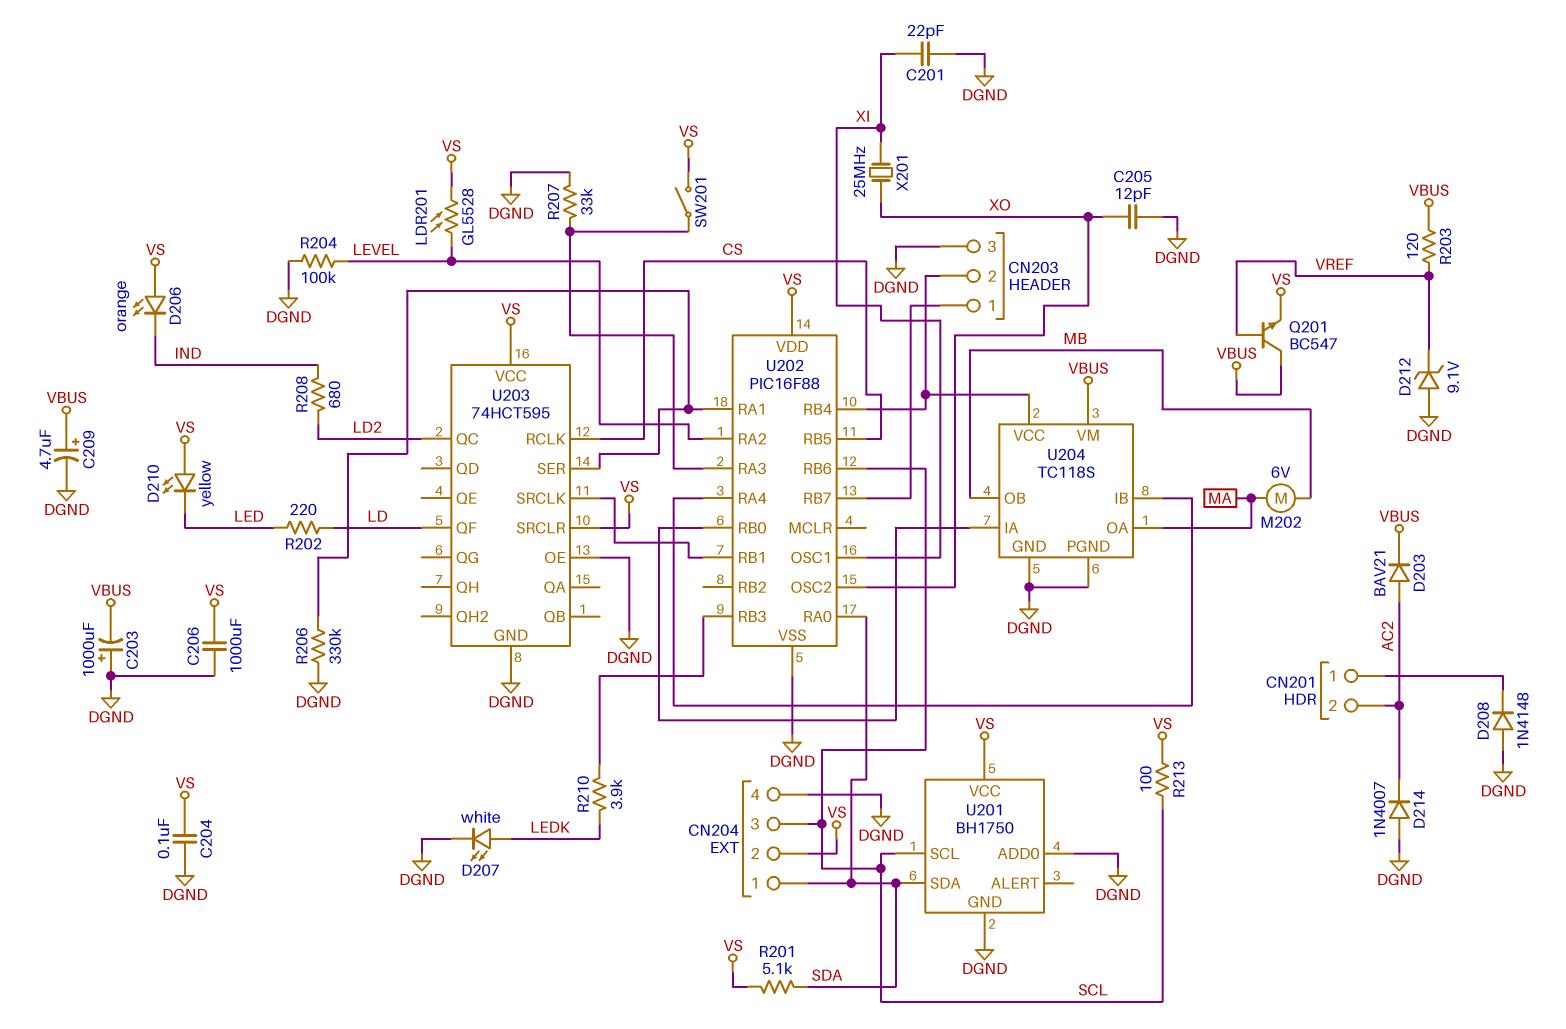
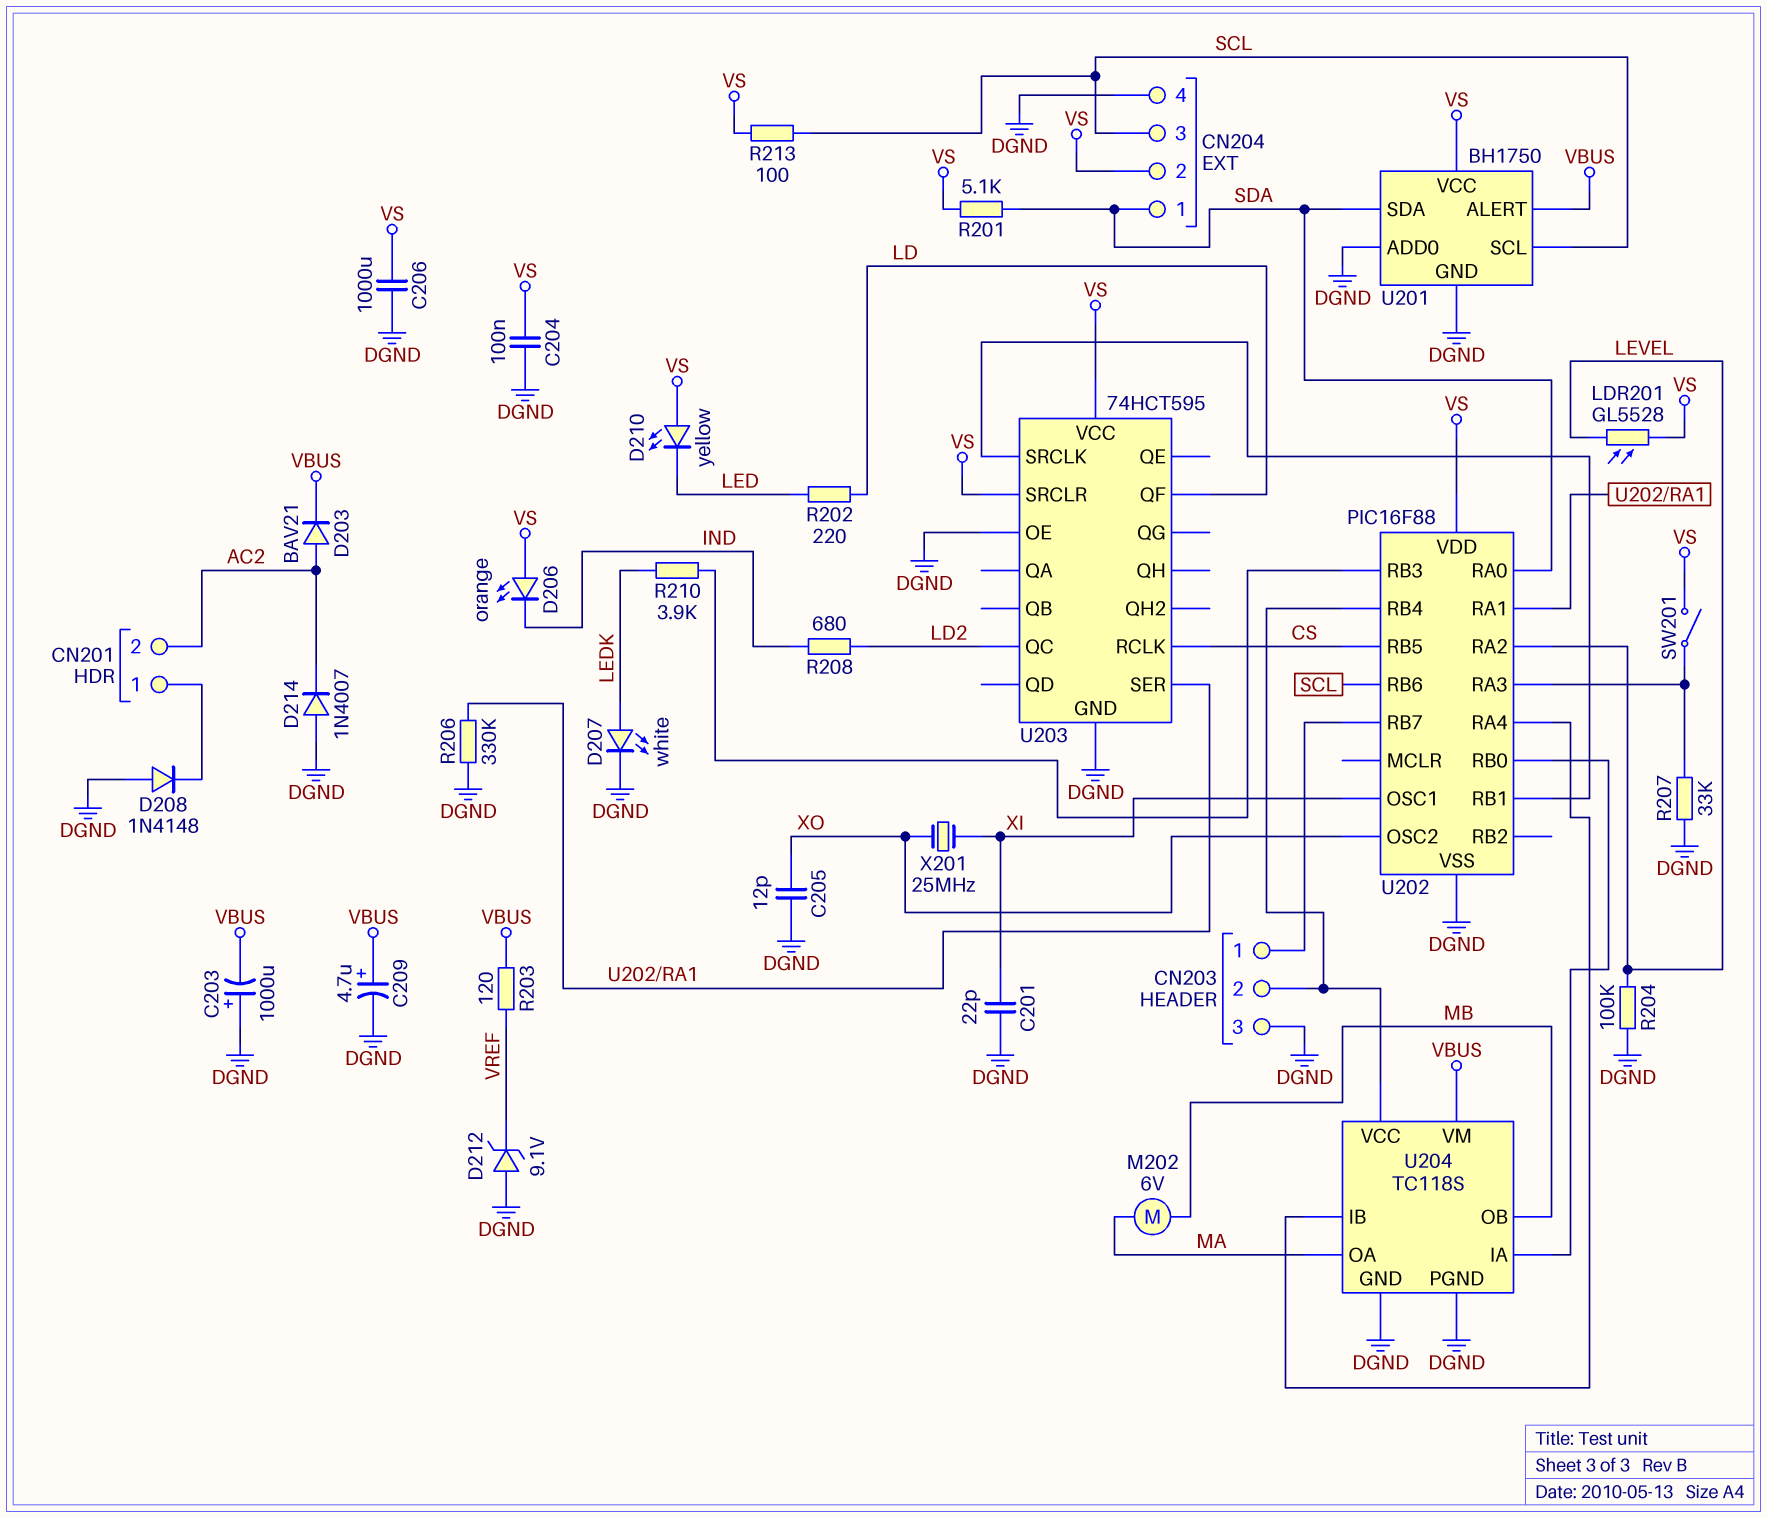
Q201: NPN BC547 (B VREF, C VBUS, E VS) -> none
U201 pin ALERT: none -> VBUS

